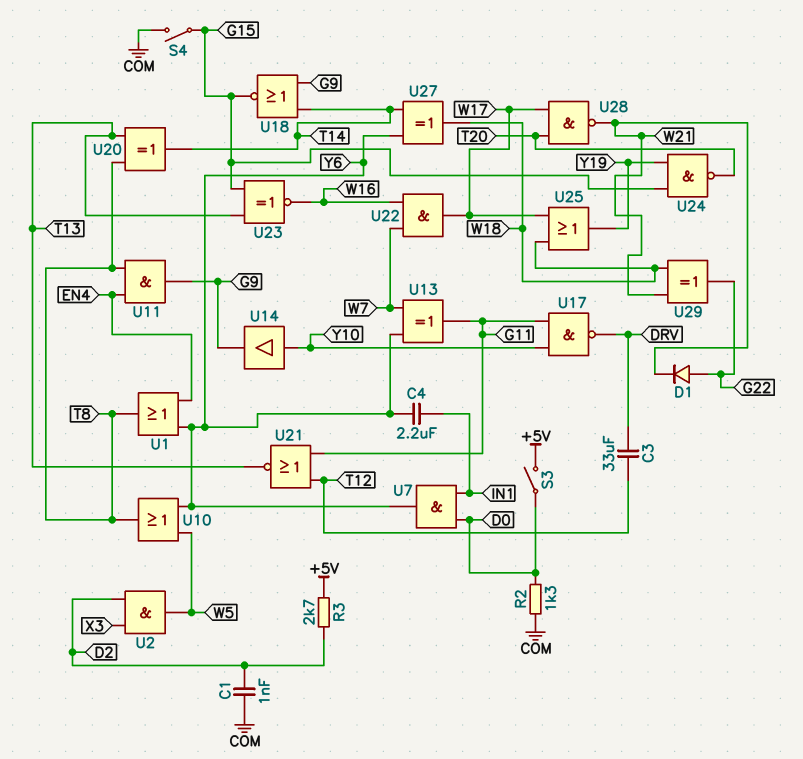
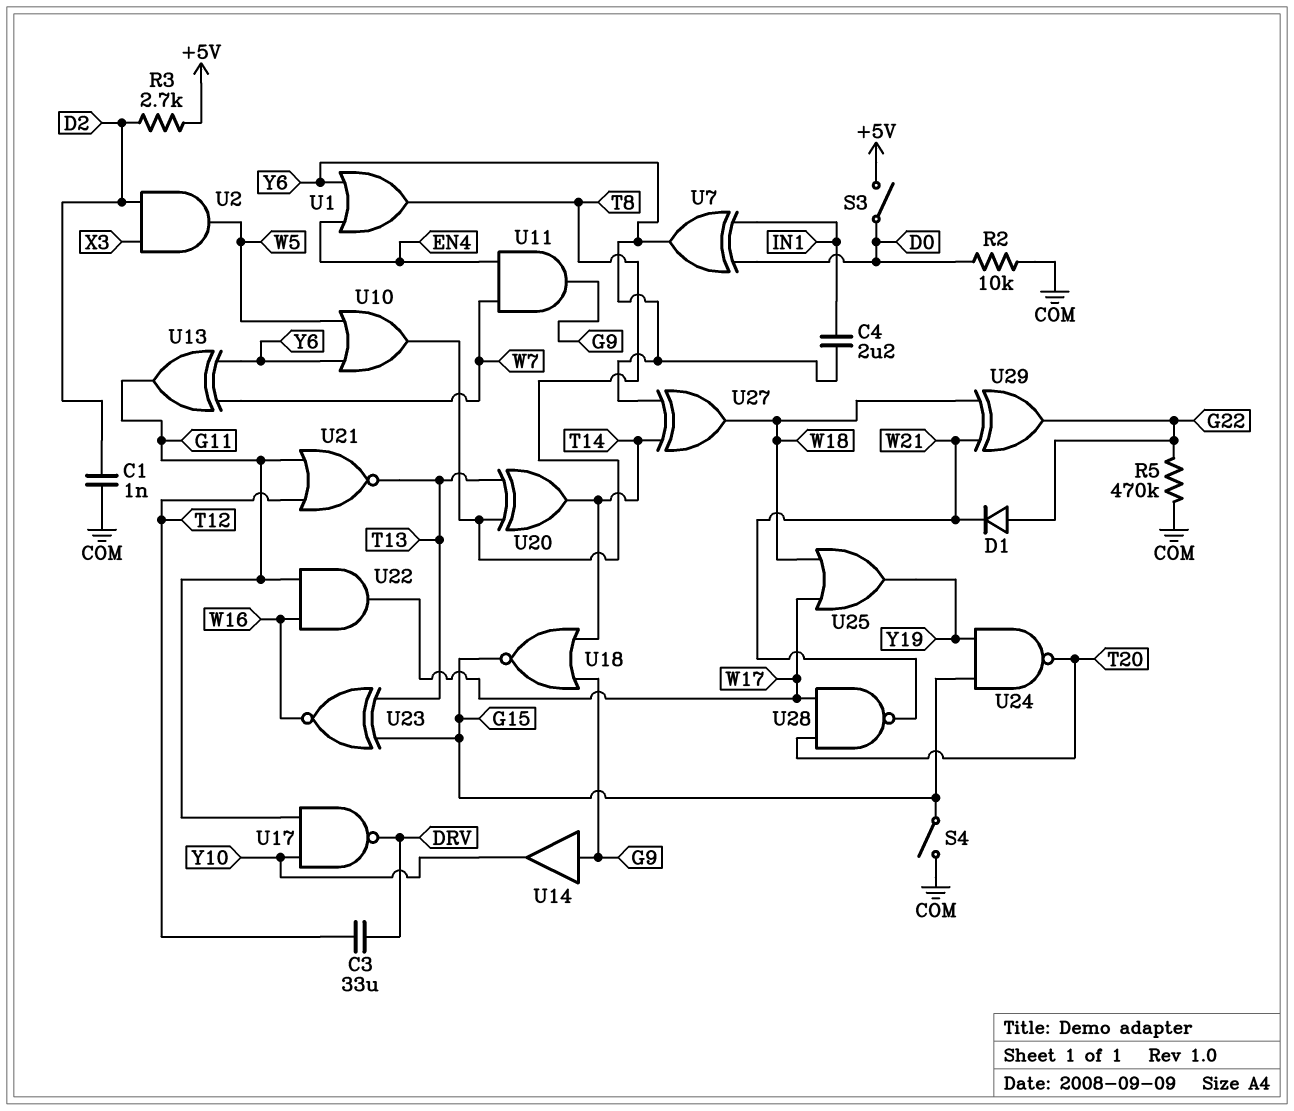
R2: 1.3k (COM, D0) -> 10k (COM, D0)
R5: none -> 470k (COM, G22)
U7: AND (in D0, in IN1, out Y6) -> XOR (in D0, in IN1, out Y6)
U11: AND (in EN4, in T8, out G9) -> AND (in EN4, in W7, out G9)
U14: buffer (in Y10, out G9) -> buffer (in G9, out Y10)
U22: AND (in W7, in W16, out W17) -> AND (in G11, in W16, out W17)

